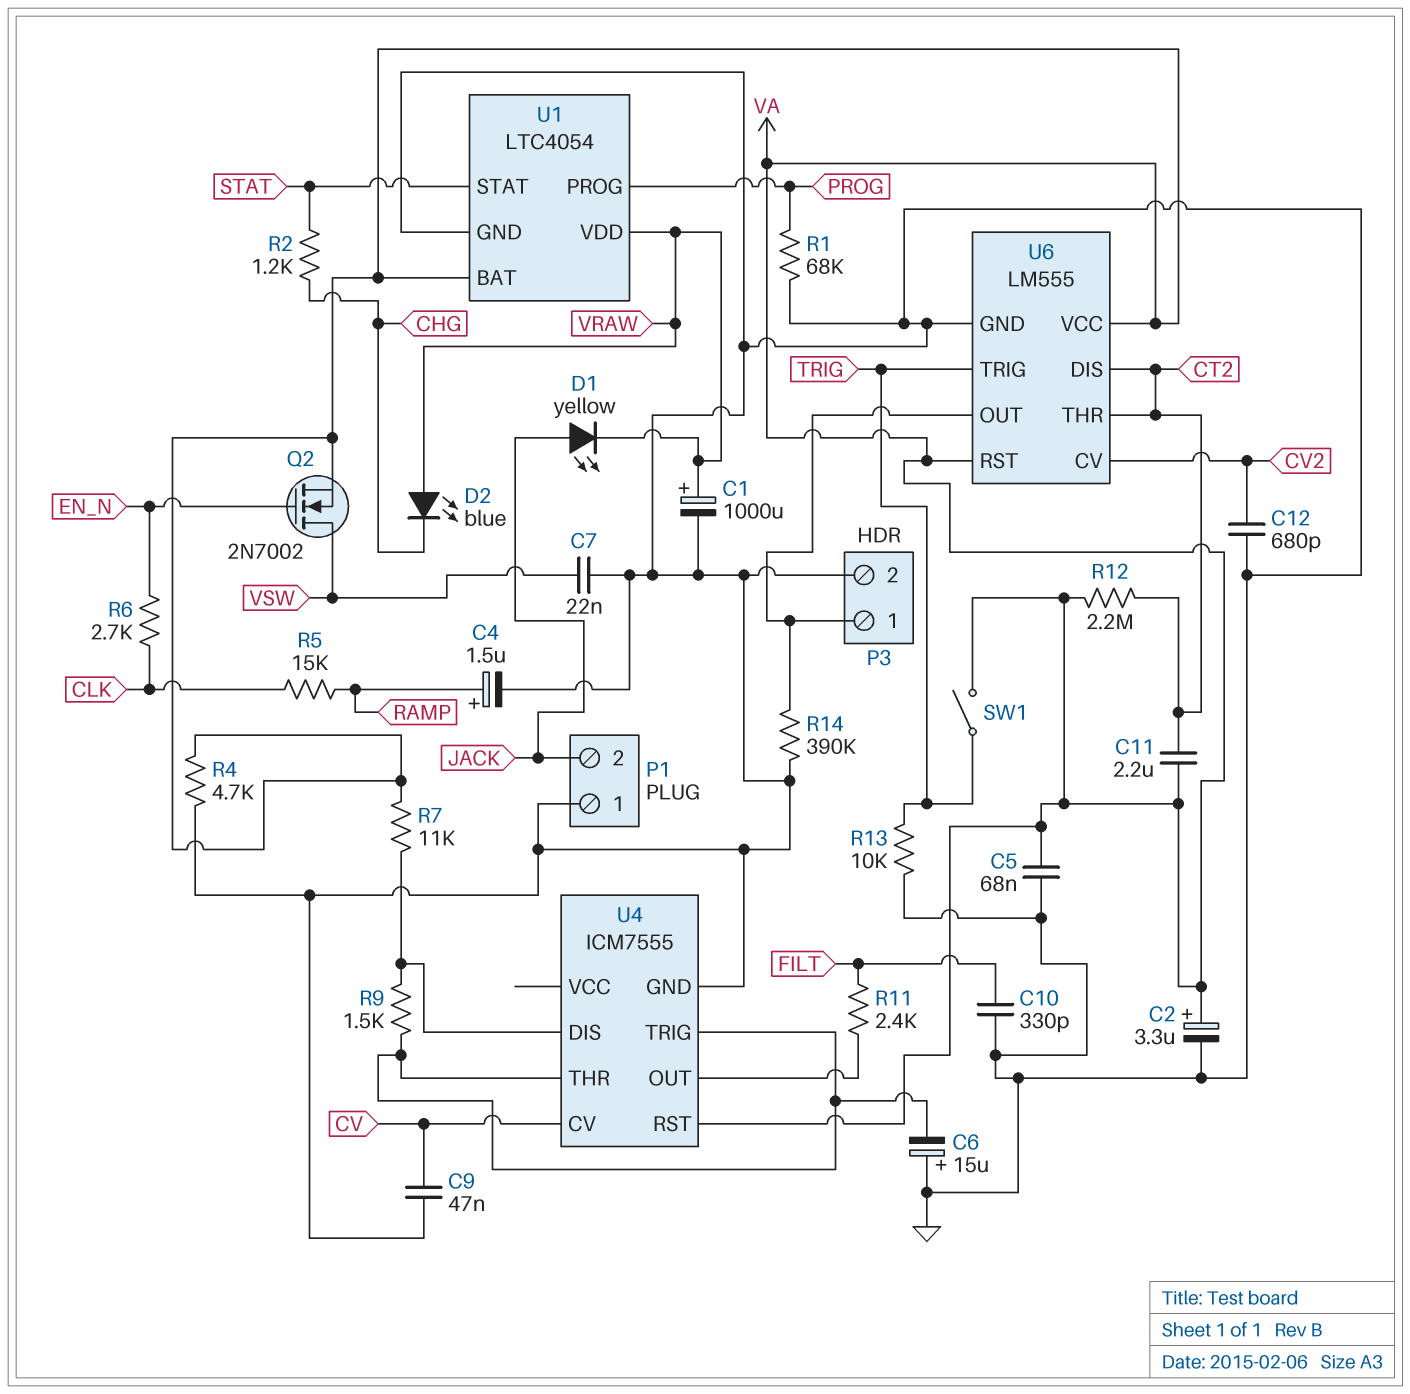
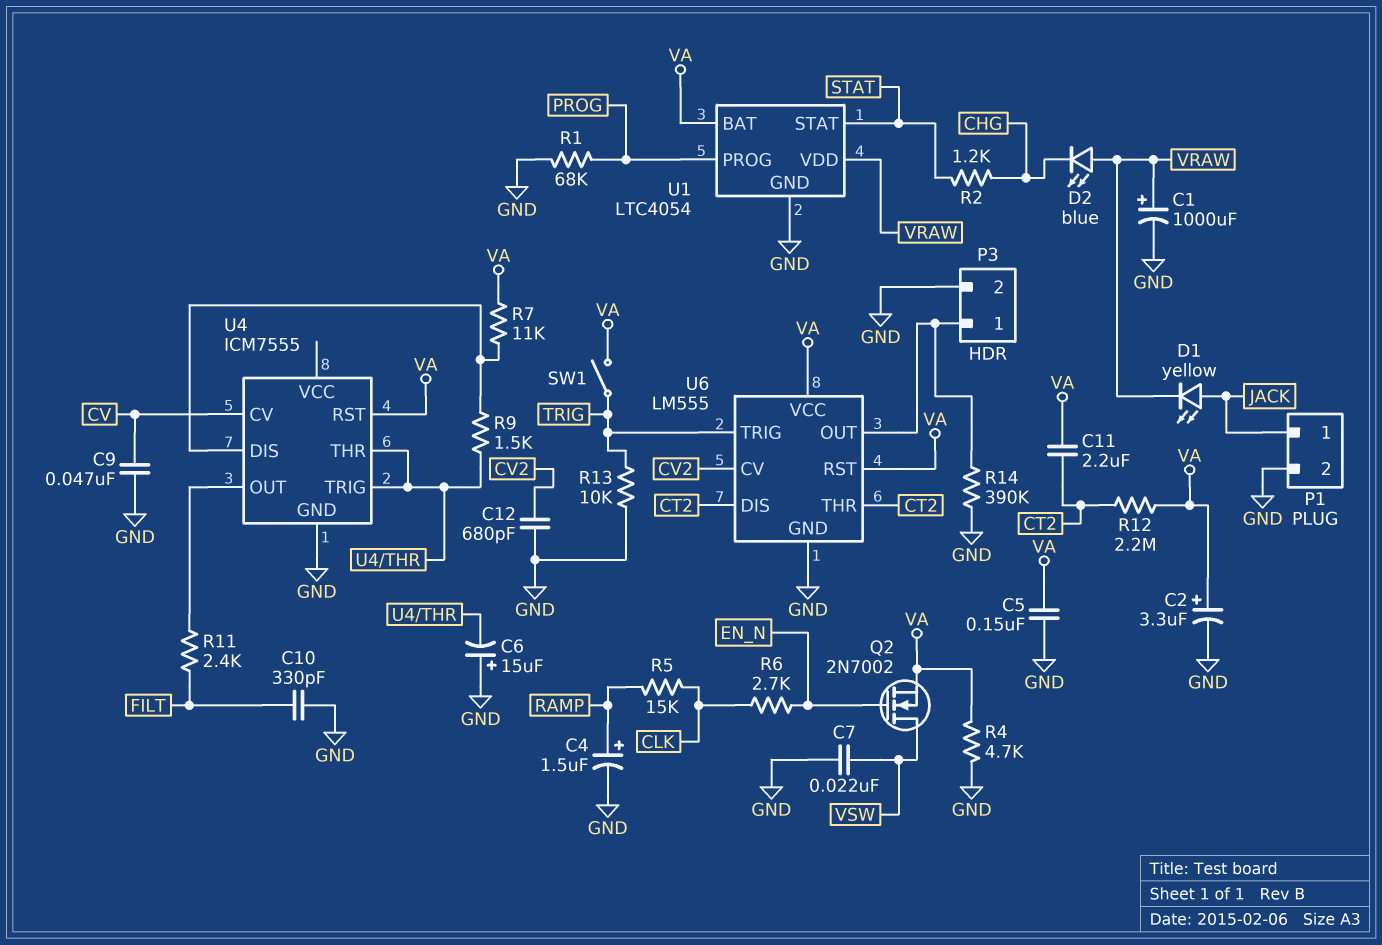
C5: 68nF (GND, VA) -> 150nF (GND, VA)
P1 pin 1: GND -> JACK
P1 pin 2: JACK -> GND

